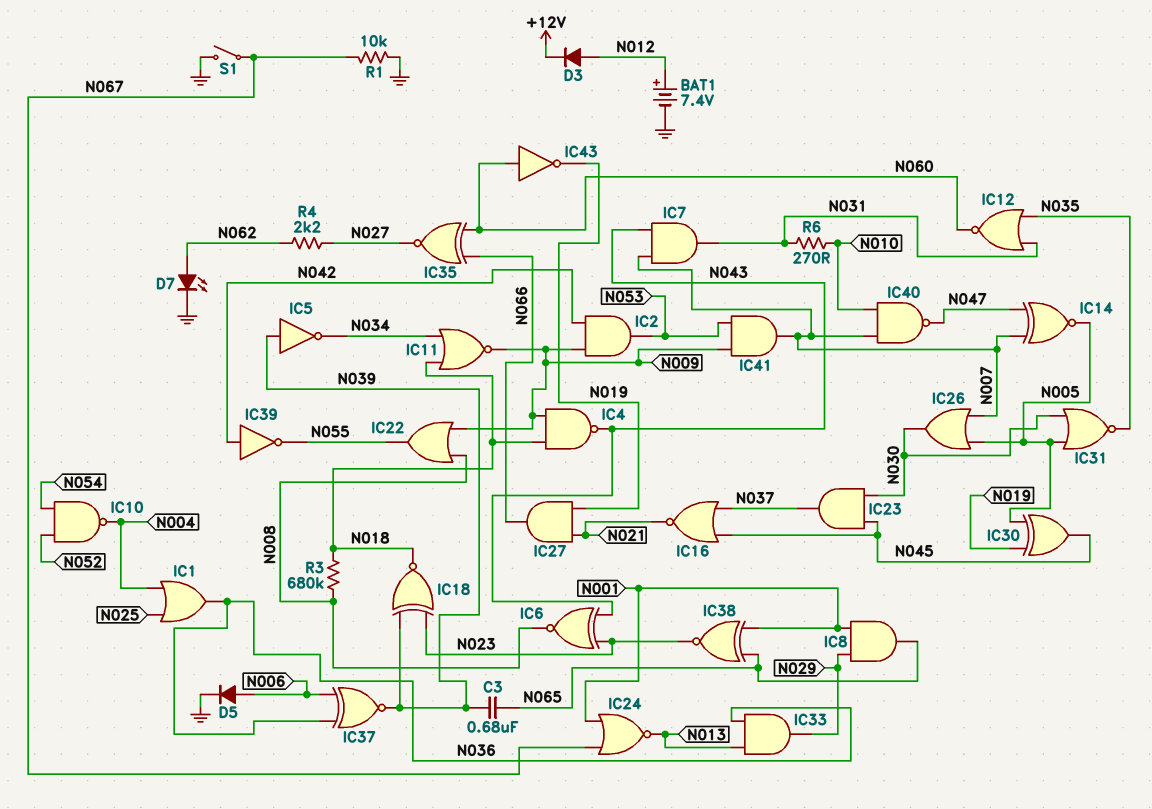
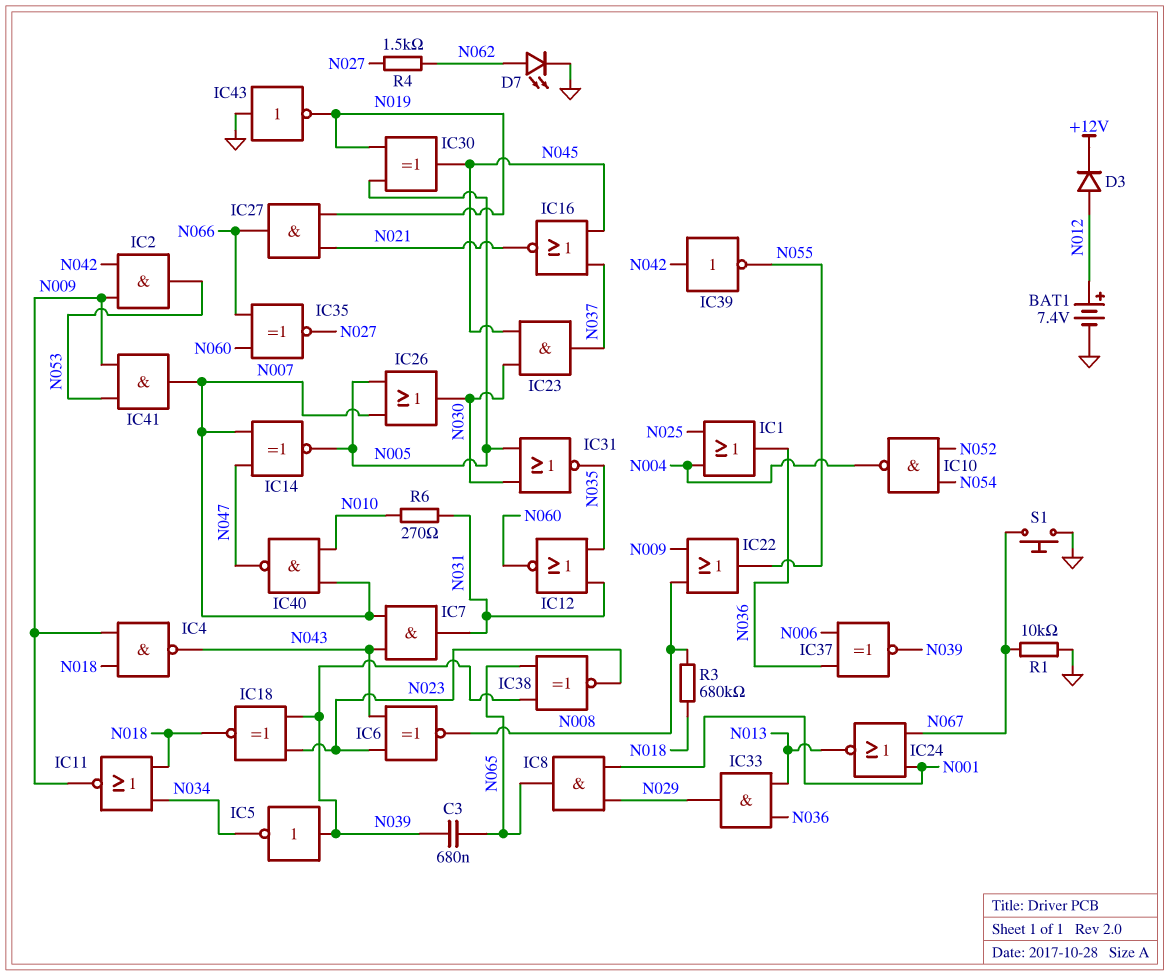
D5: diode (A N006, K GND) -> none
IC38: XNOR (in N001, in N065, out N023) -> XNOR (in N039, in N065, out N023)
IC43: NOT (in N060, out N019) -> NOT (in GND, out N019)
R4: 2.2k (N027, N062) -> 1.5k (N027, N062)
S1: switch (GND, N067) -> button (GND, N067)

